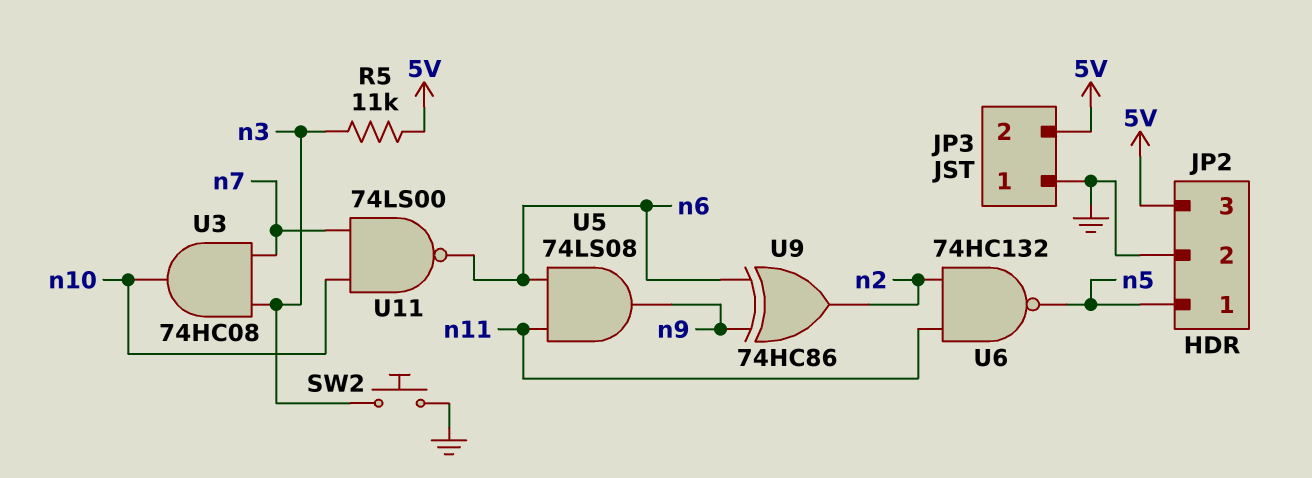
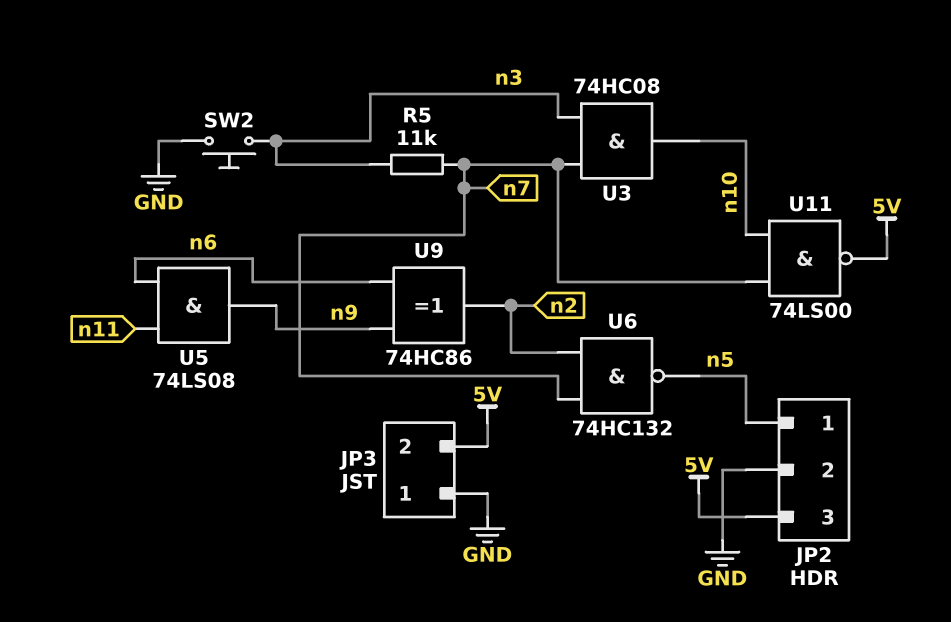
R5: 11k (5V, n3) -> 11k (n3, n7)
U6: NAND 74HC132 (in n2, in n11, out n5) -> NAND 74HC132 (in n2, in n7, out n5)
U11: NAND 74LS00 (in n7, in n10, out n6) -> NAND 74LS00 (in n7, in n10, out 5V)

